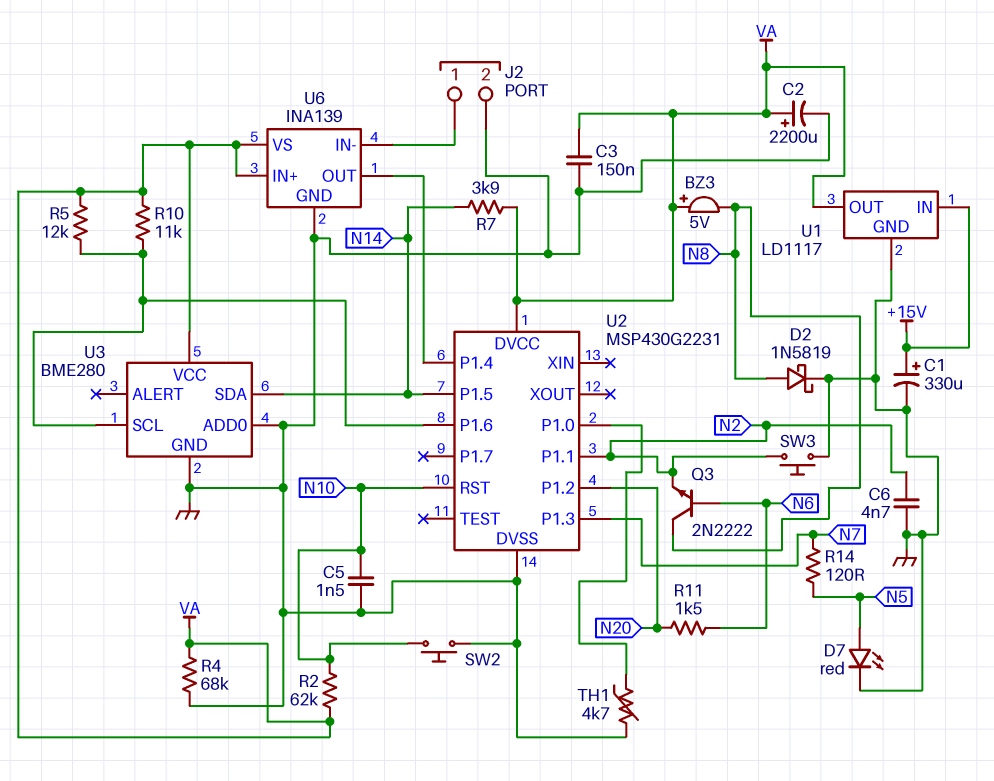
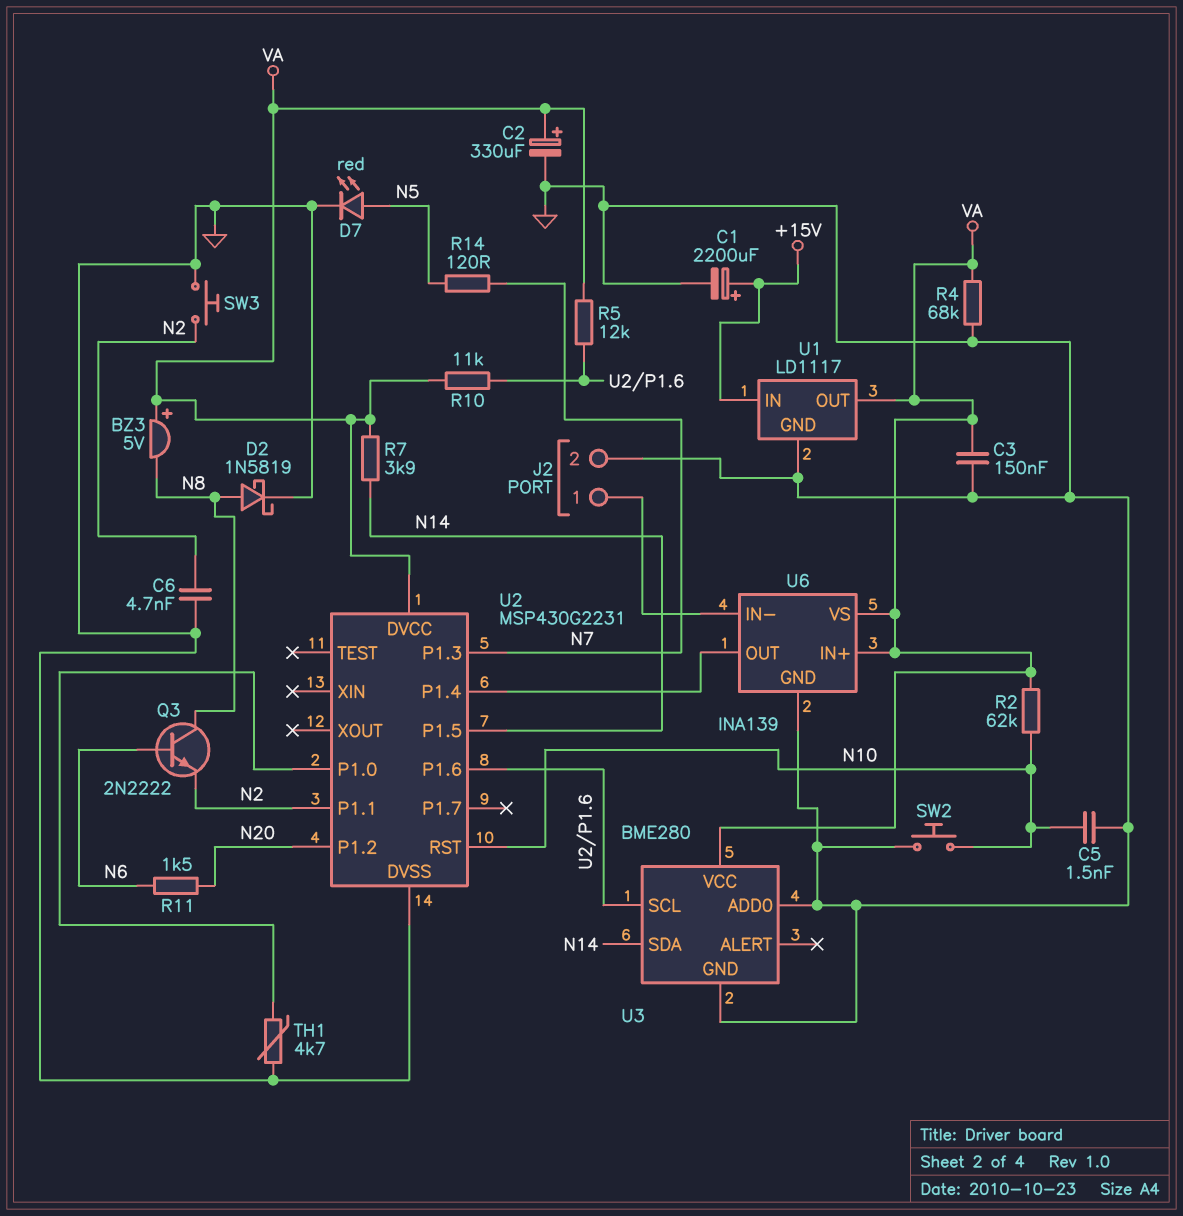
C1: 330uF (plus +15V, minus GND) -> 2200uF (plus +15V, minus GND)
C2: 2200uF (plus VA, minus GND) -> 330uF (plus VA, minus GND)

